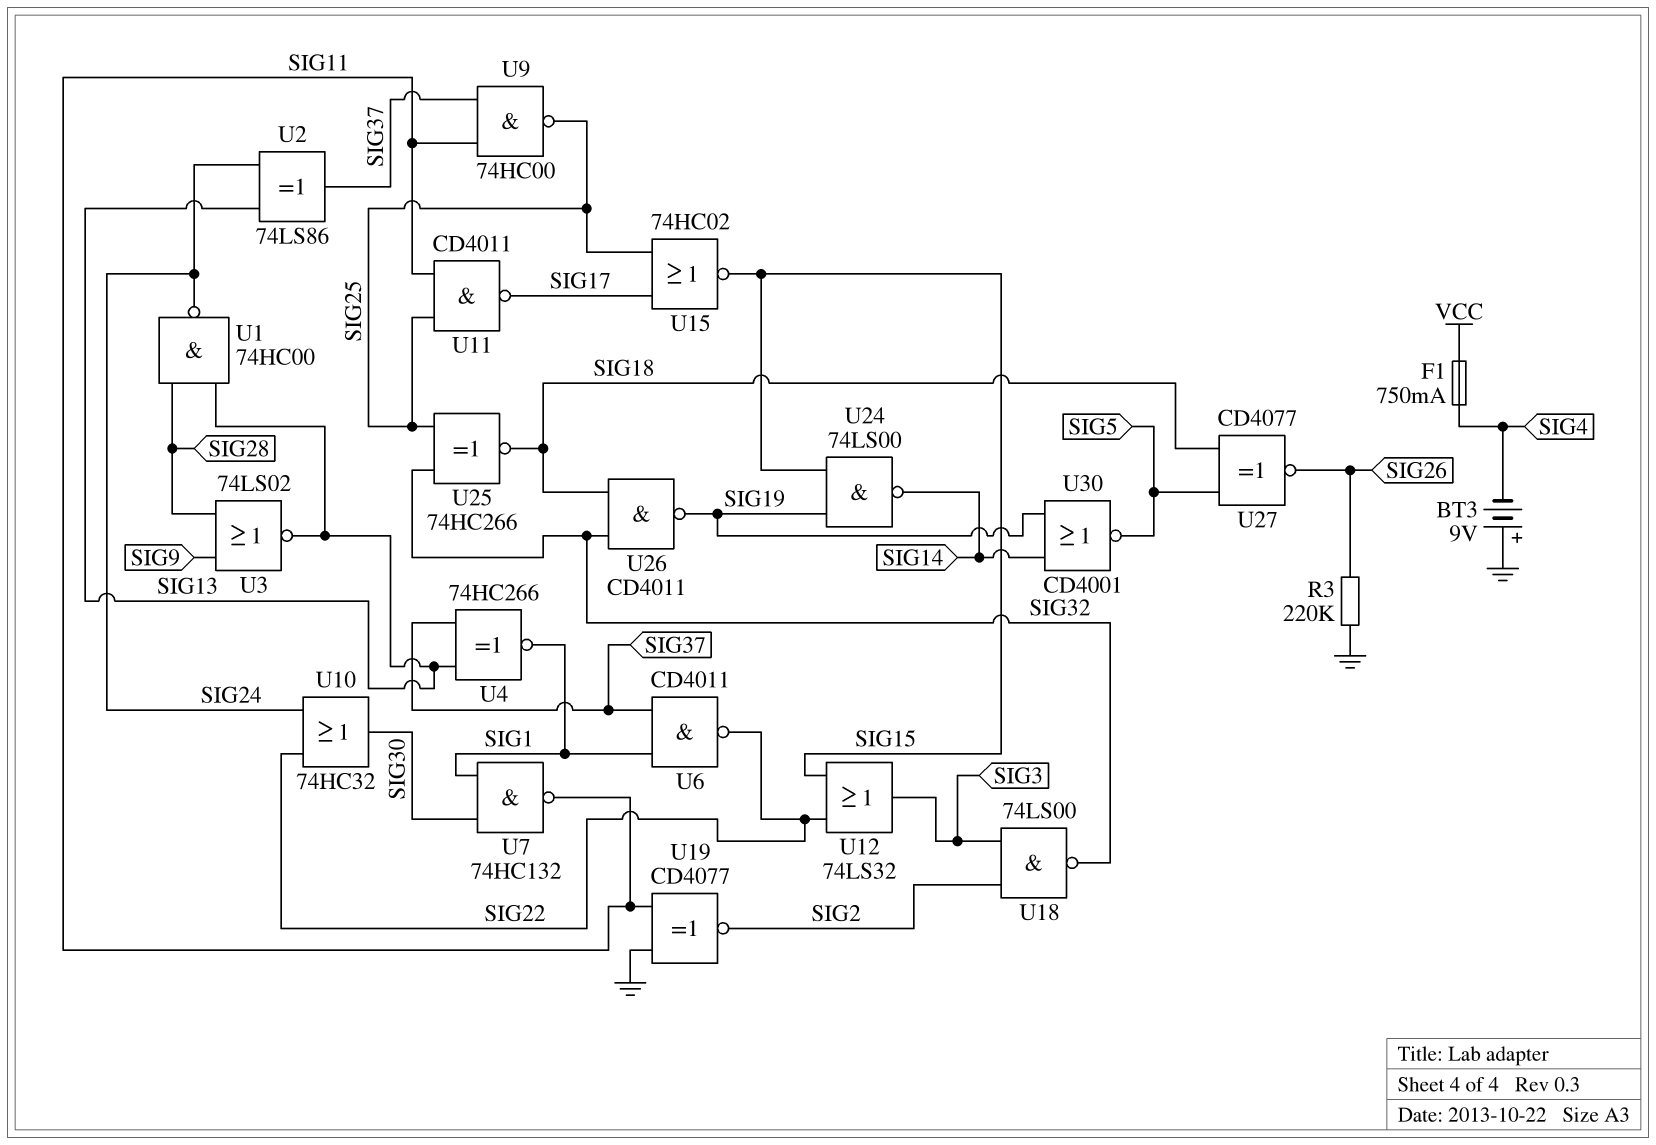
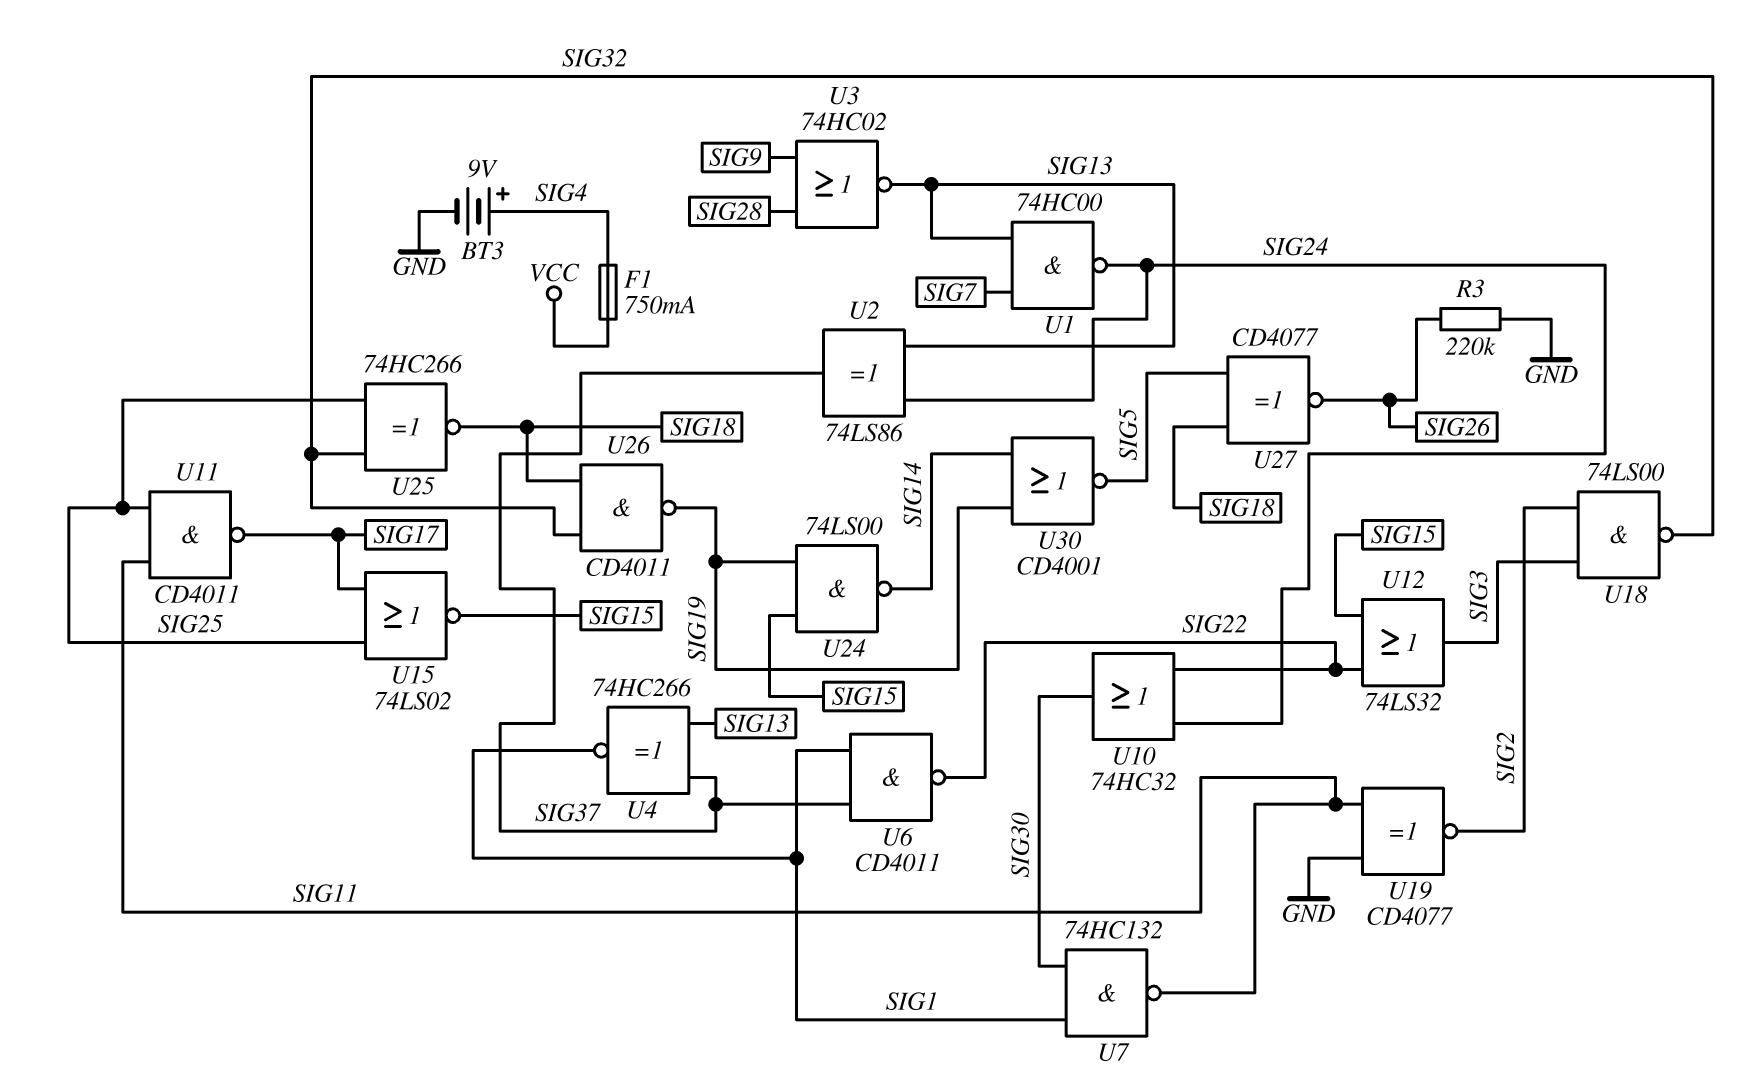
BT3: 9V (plus GND, minus SIG4) -> 9V (plus SIG4, minus GND)
U1: NAND 74HC00 (in SIG13, in SIG28, out SIG24) -> NAND 74HC00 (in SIG7, in SIG13, out SIG24)
U3: NOR 74LS02 (in SIG9, in SIG28, out SIG13) -> NOR 74HC02 (in SIG9, in SIG28, out SIG13)
U9: NAND 74HC00 (in SIG11, in SIG37, out SIG25) -> none
U15: NOR 74HC02 (in SIG17, in SIG25, out SIG15) -> NOR 74LS02 (in SIG17, in SIG25, out SIG15)

